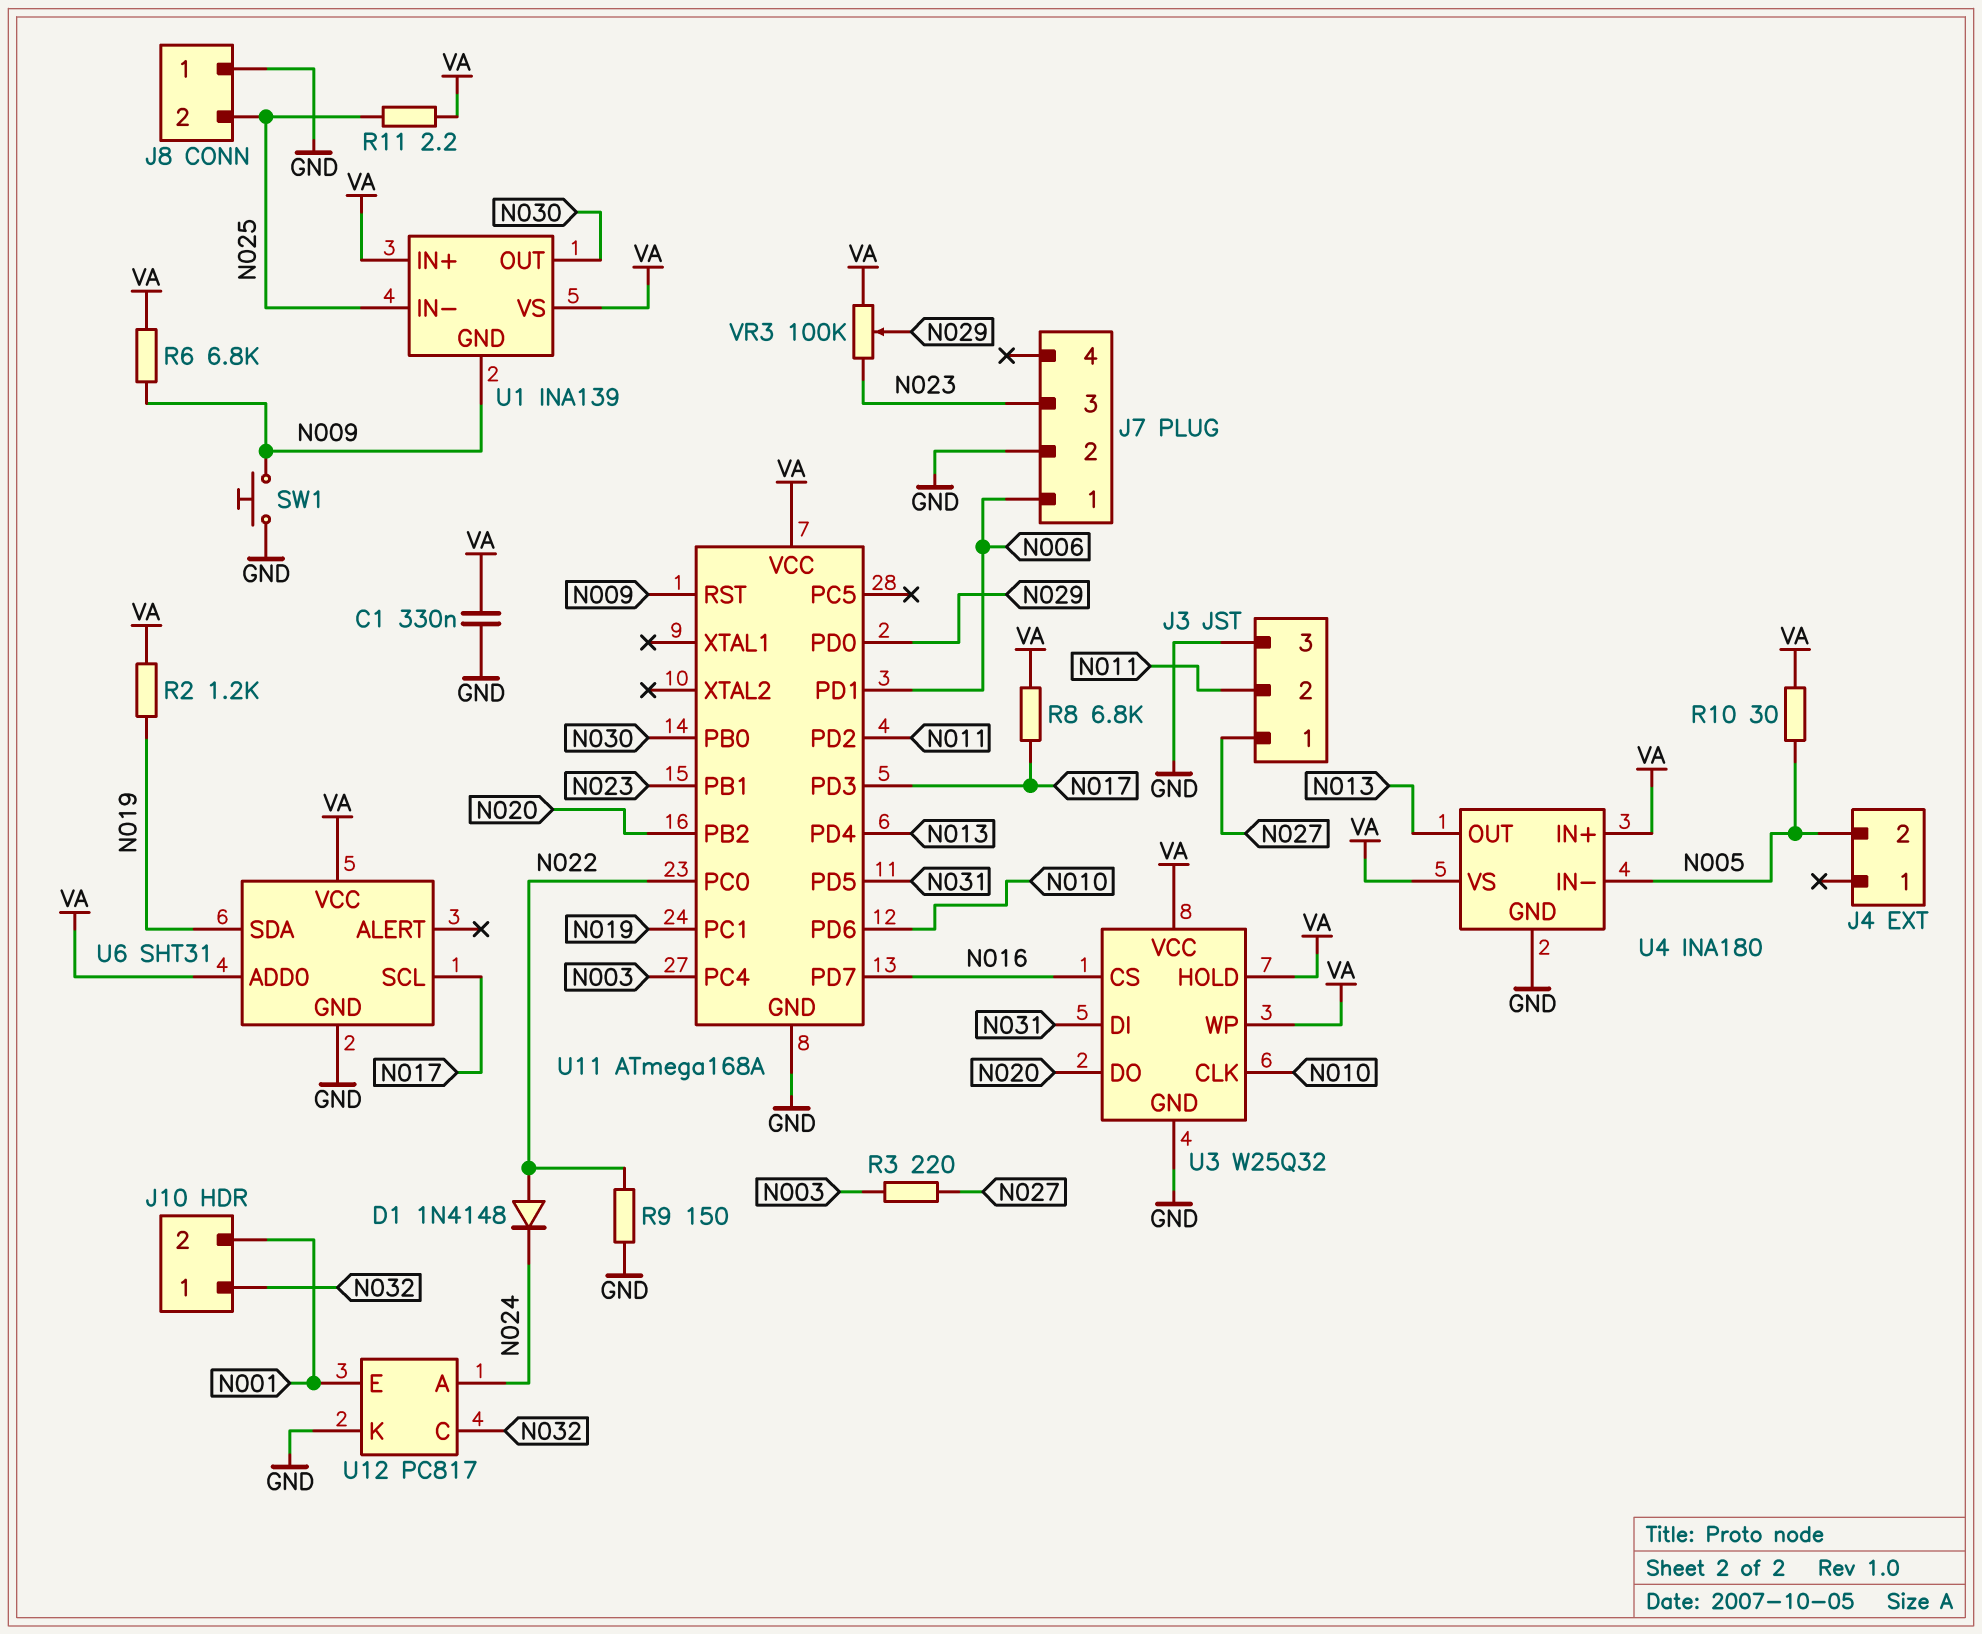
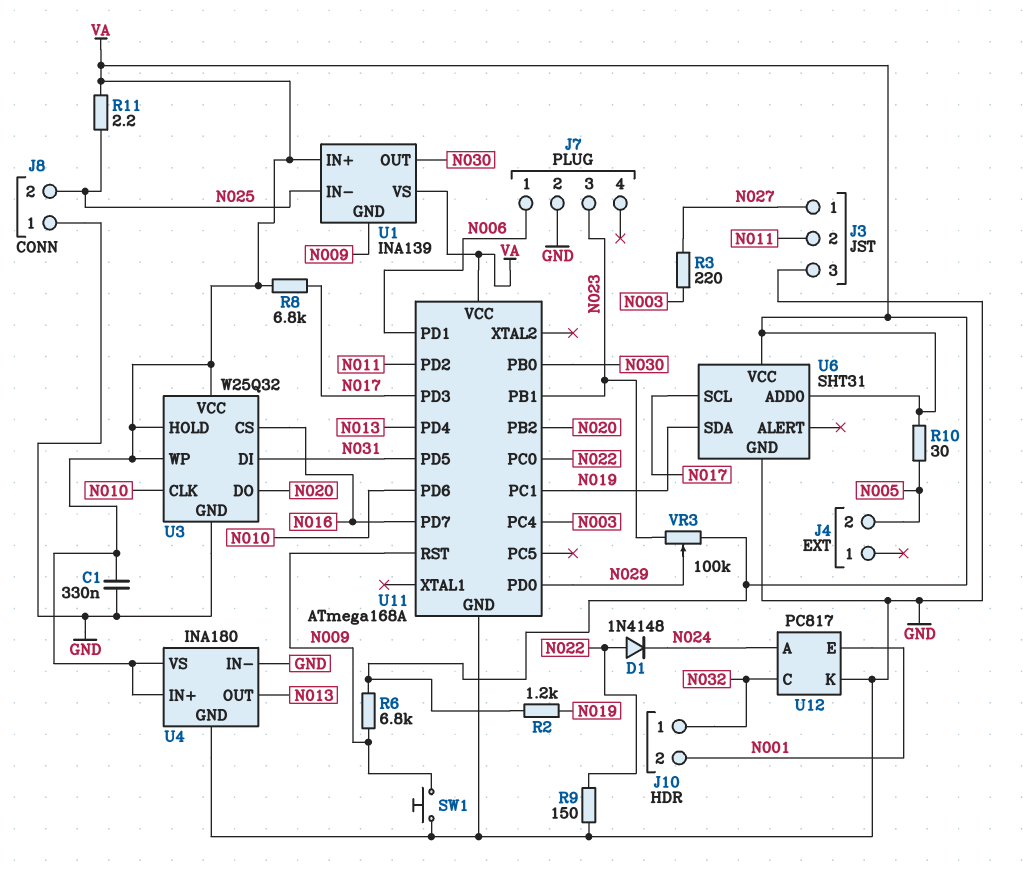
U4 pin IN-: N005 -> GND

